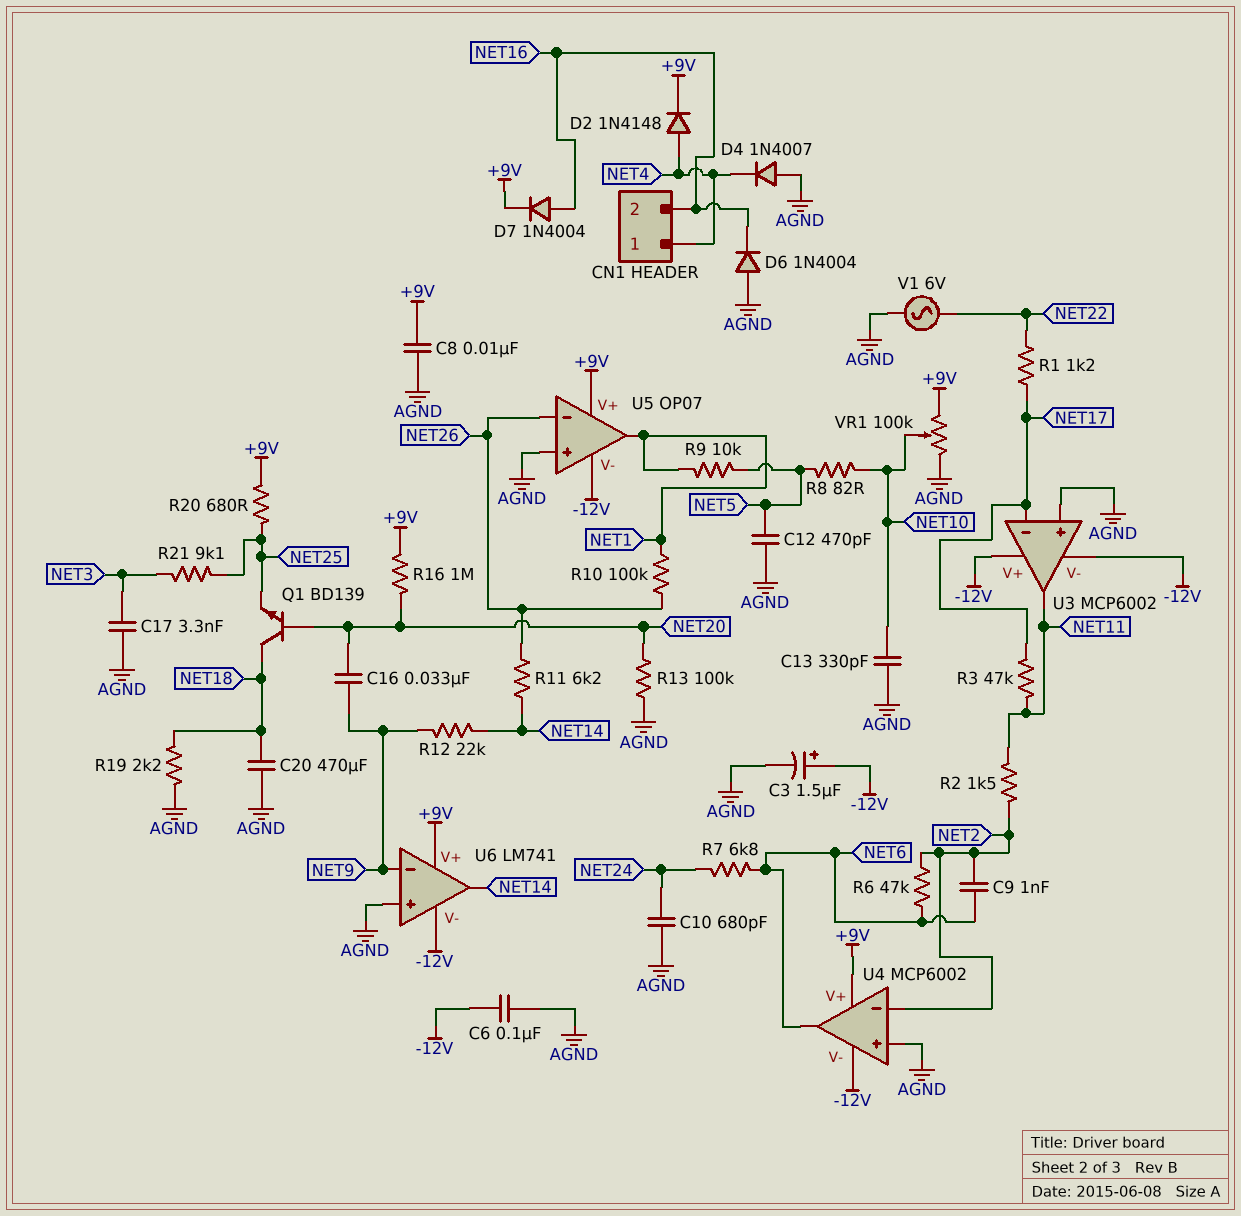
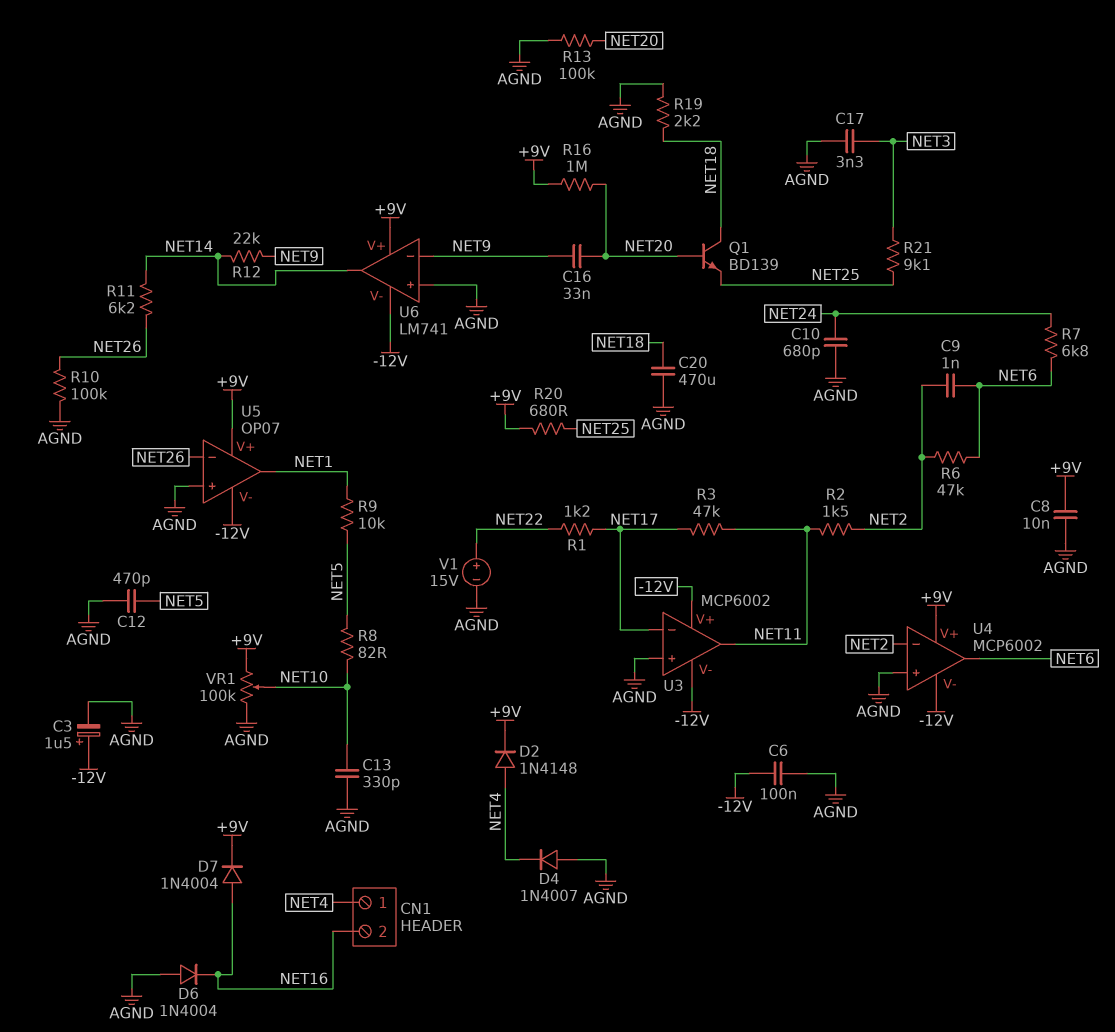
R10: 100k (NET1, NET26) -> 100k (AGND, NET26)
V1: AC 6V (AGND, NET22) -> 15V (plus NET22, minus AGND)

